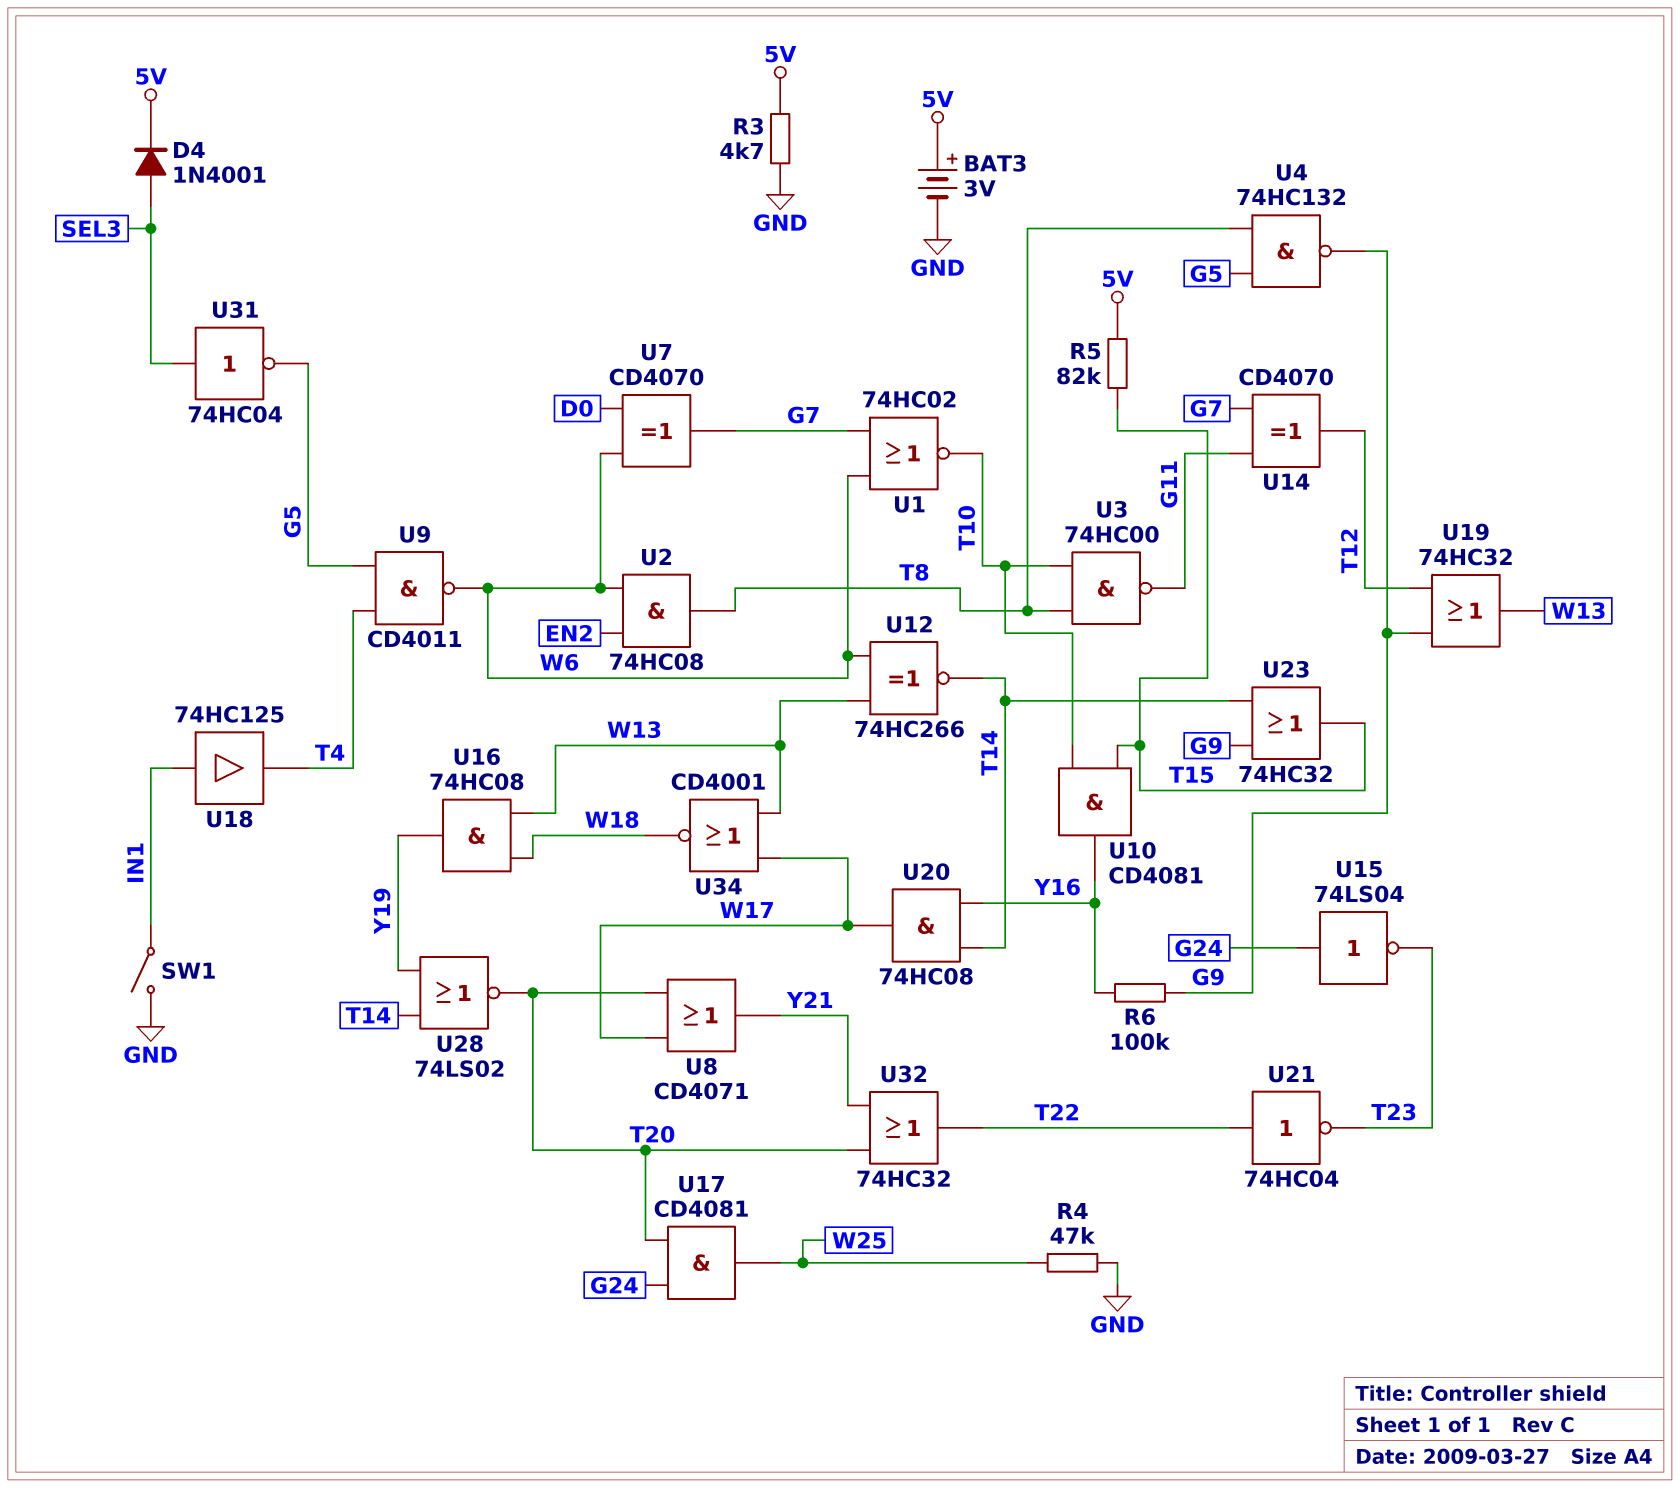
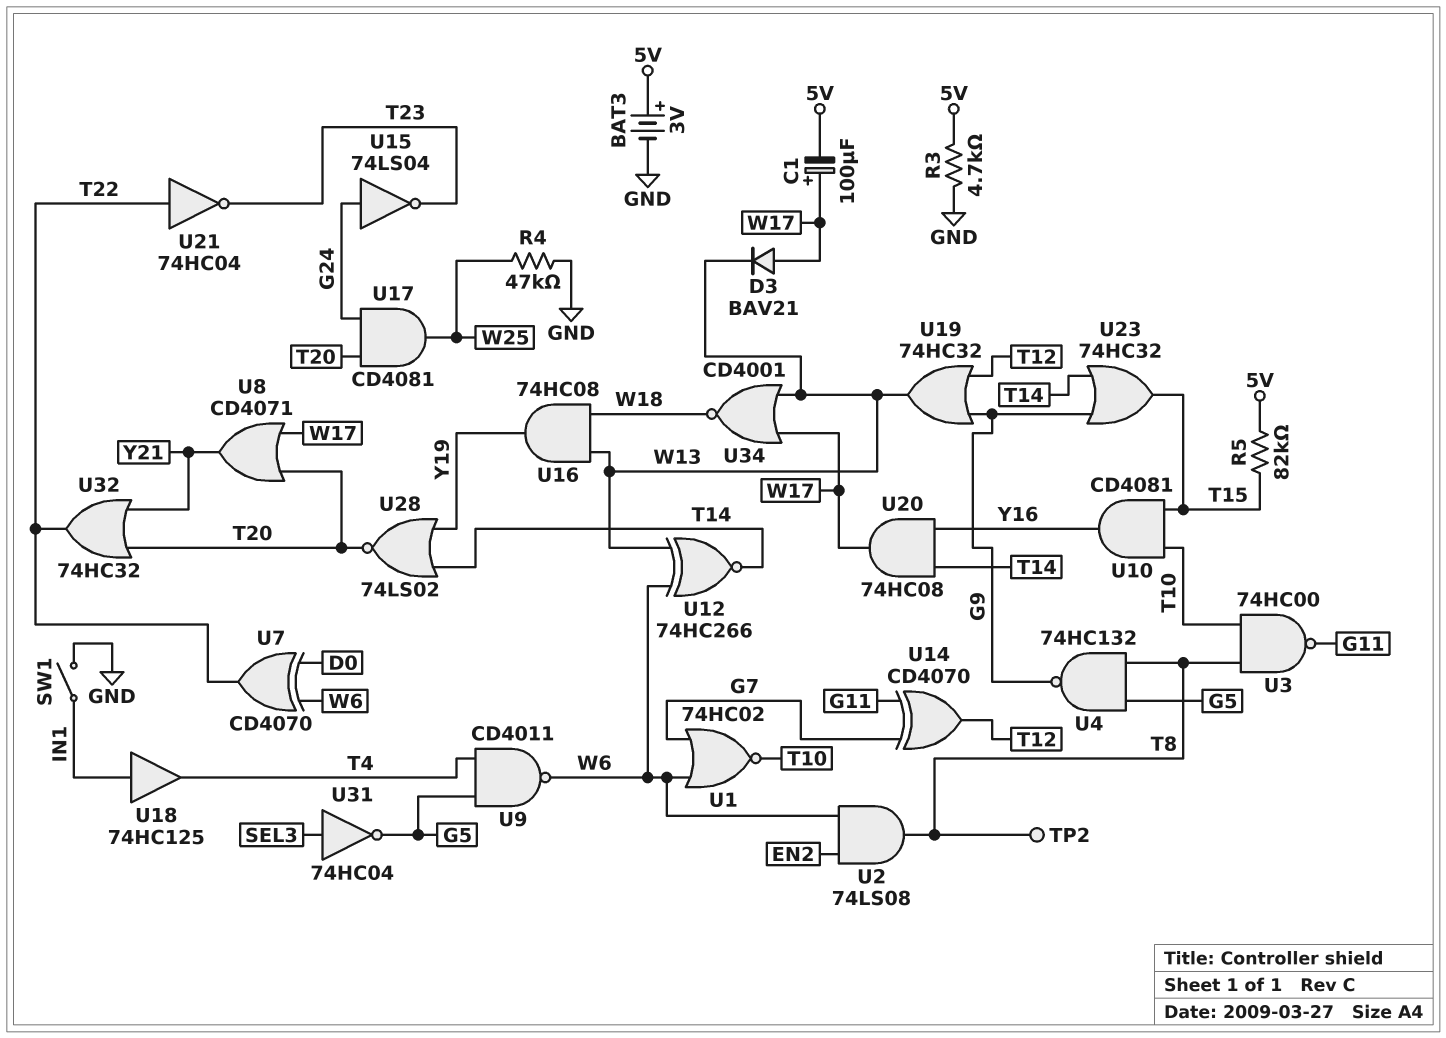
C1: none -> 100uF (plus W17, minus 5V)
D3: none -> diode BAV21 (A W17, K W13)
D4: diode 1N4001 (A SEL3, K 5V) -> none
R6: 100k (G9, Y16) -> none
TP2: none -> test point (T8)
U2: AND 74HC08 (in EN2, in W6, out T8) -> AND 74LS08 (in EN2, in W6, out T8)
U7: XOR CD4070 (in D0, in W6, out G7) -> XOR CD4070 (in D0, in W6, out T22)

